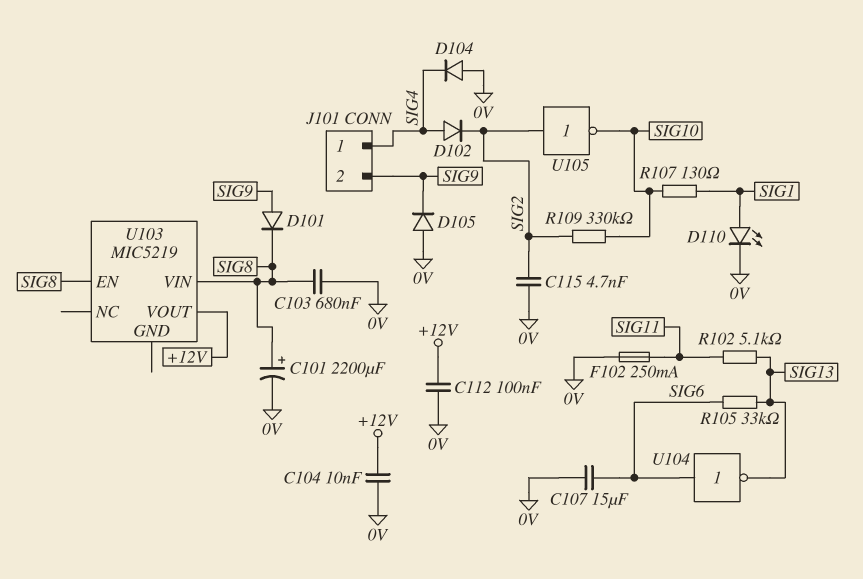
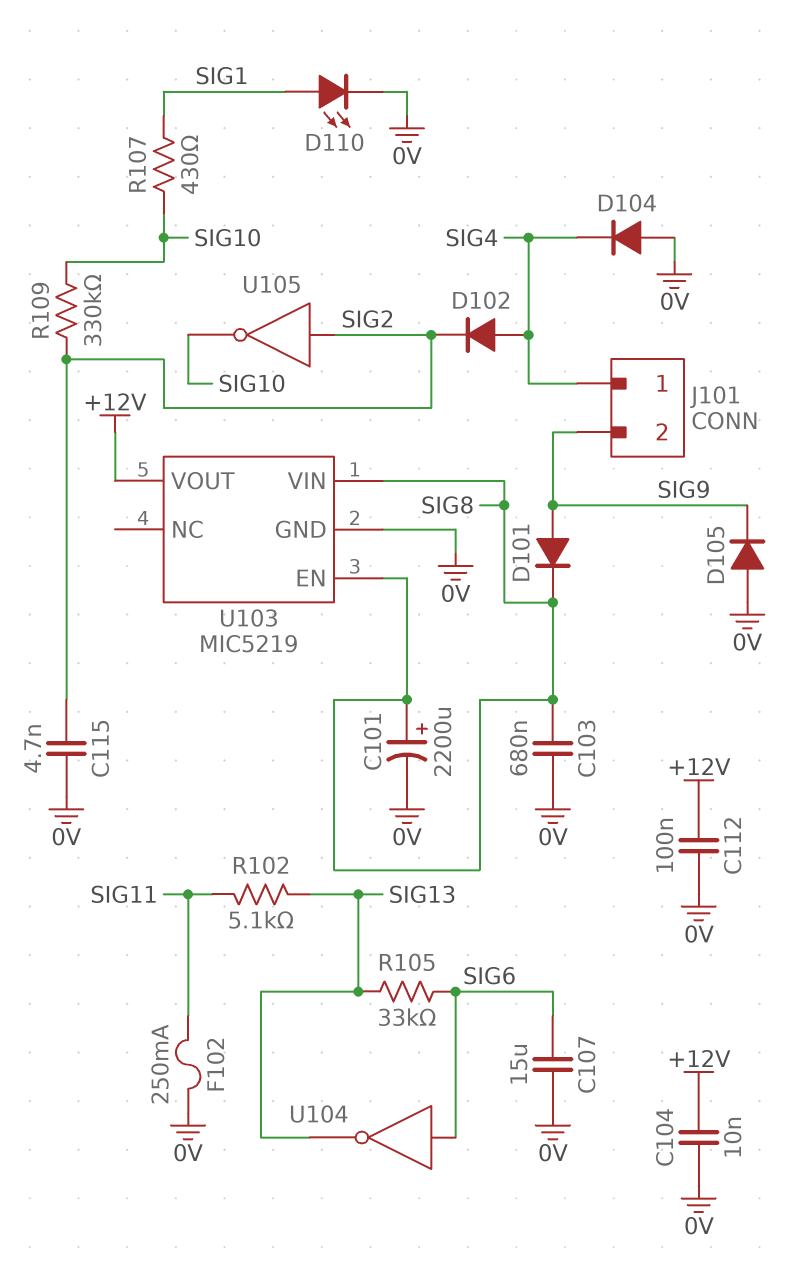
R107: 130 (SIG1, SIG10) -> 430 (SIG1, SIG10)
U103 pin GND: none -> 0V

